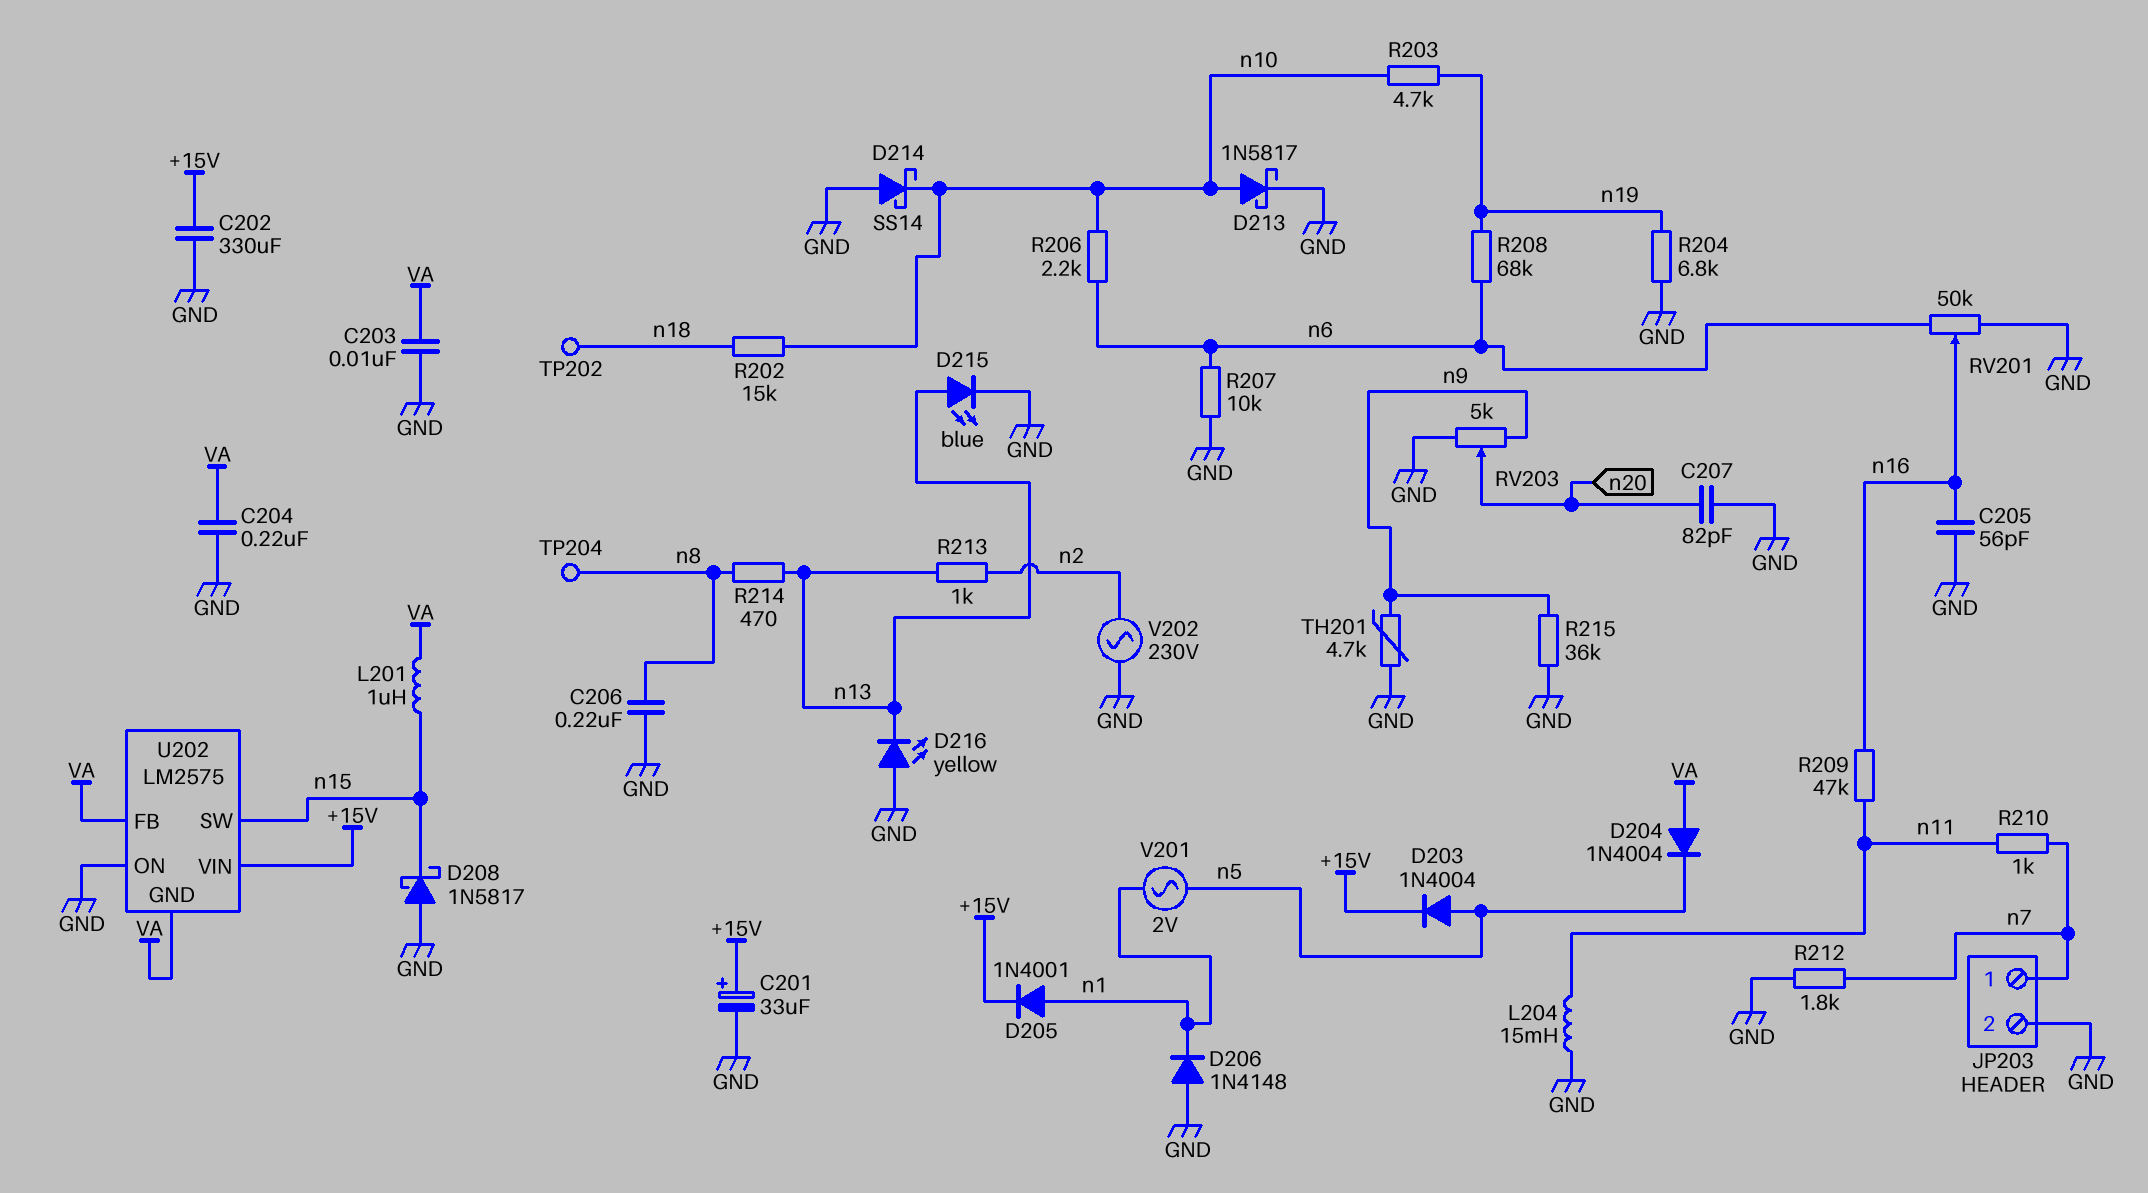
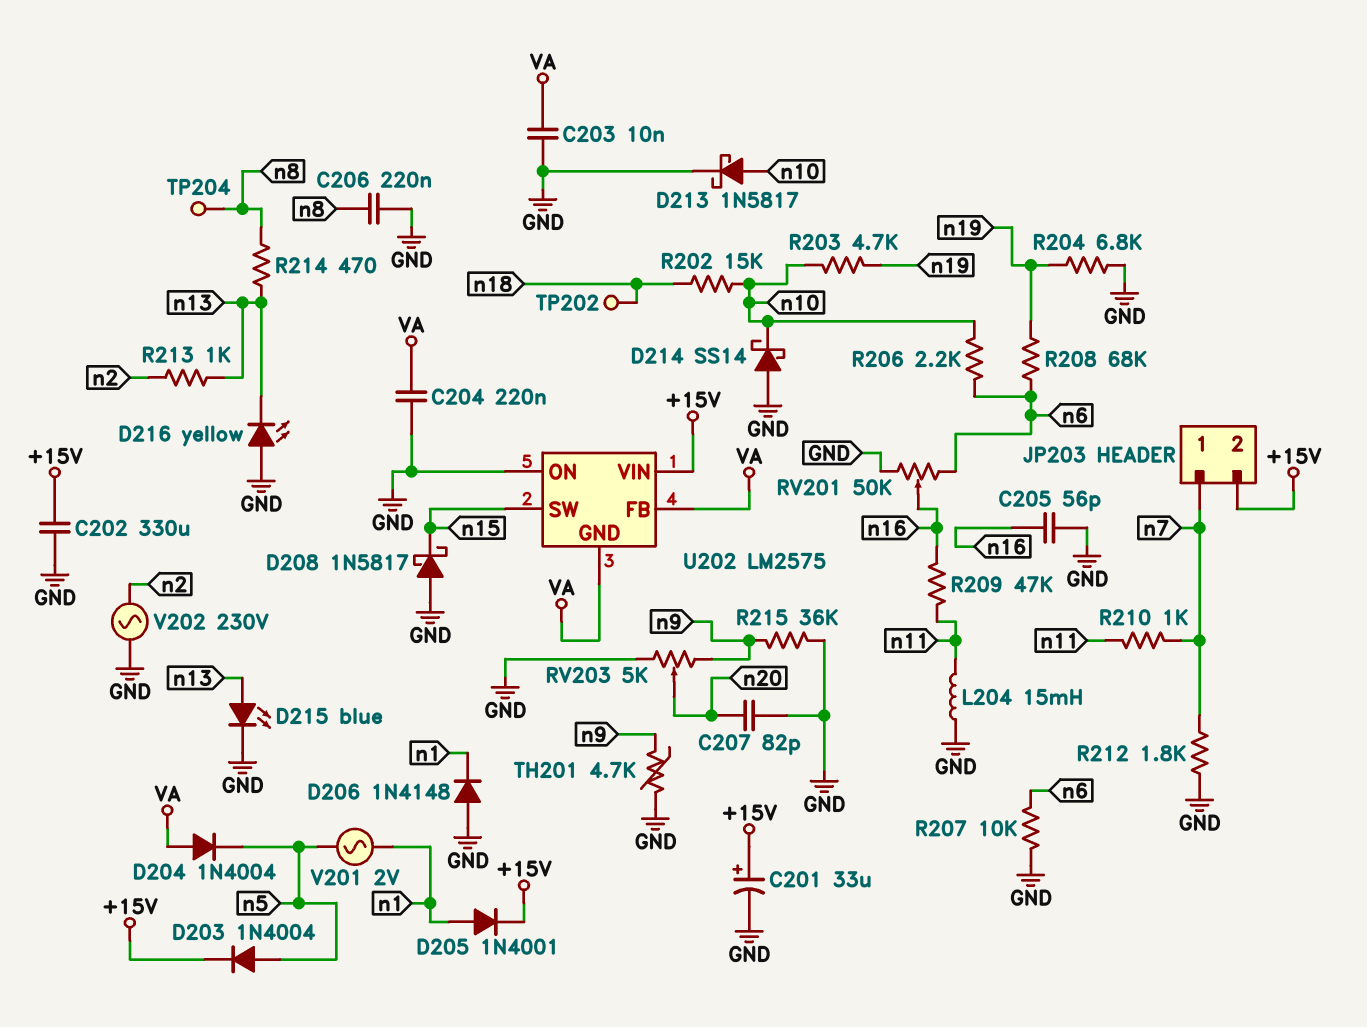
JP203 pin 2: GND -> +15V
L201: 1uH (VA, n15) -> none

